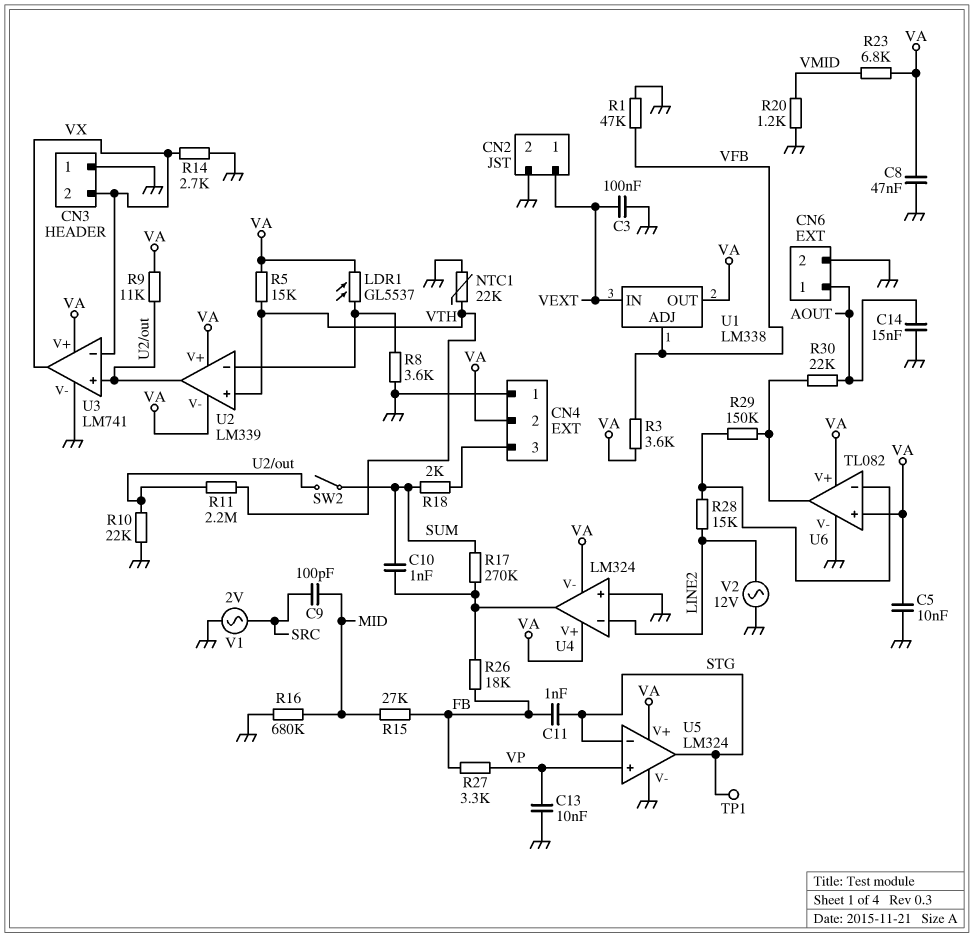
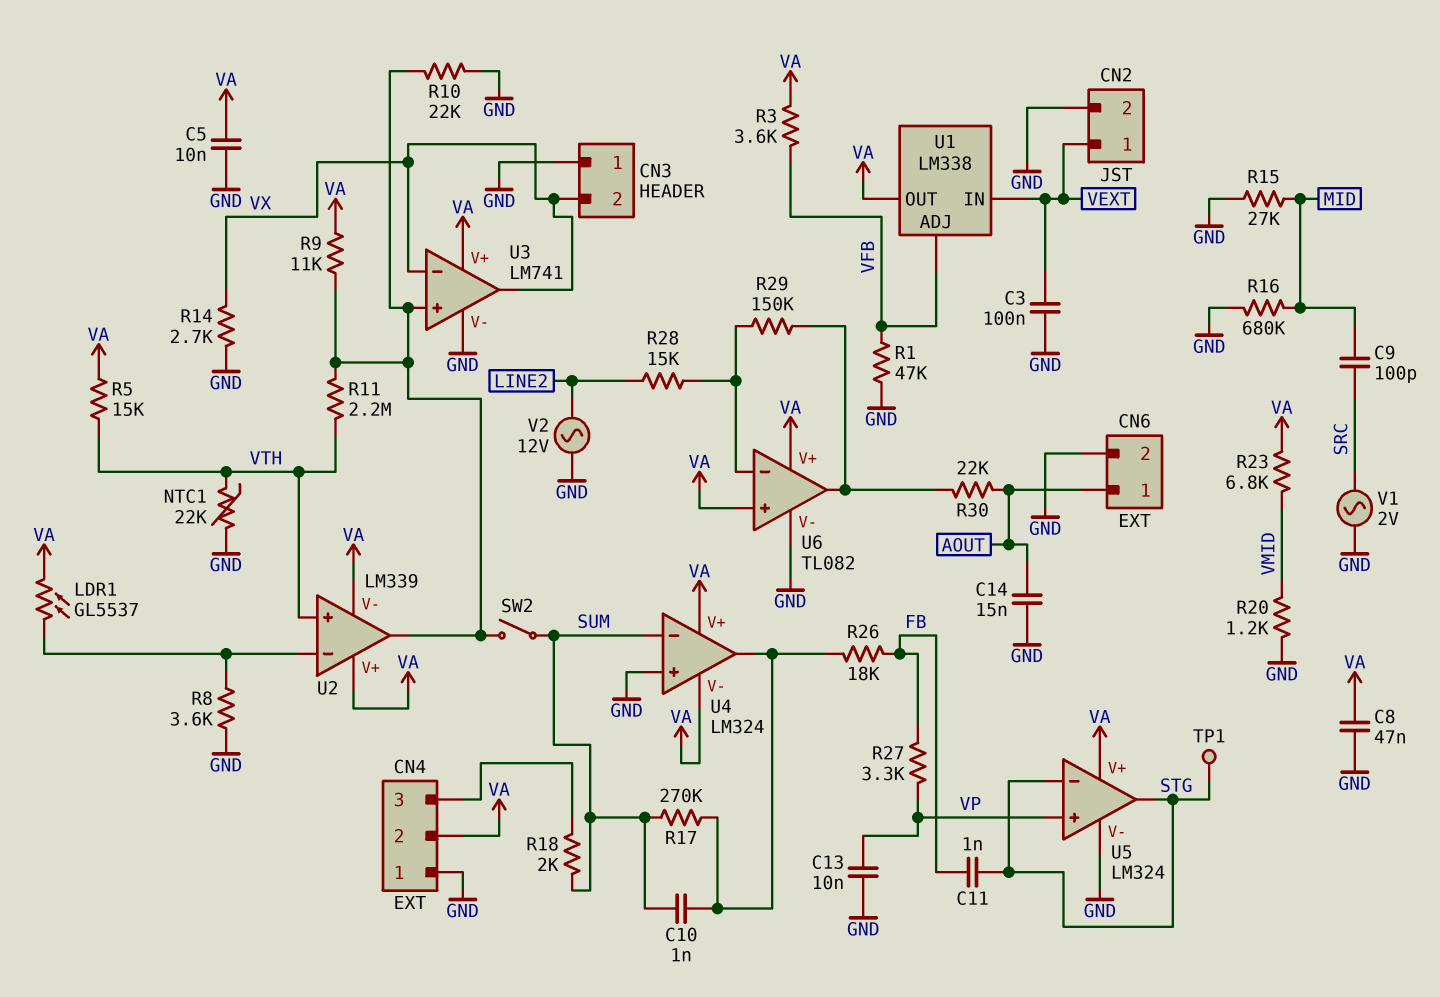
R15: 27k (FB, MID) -> 27k (GND, MID)
U4 pin in-: LINE2 -> SUM

